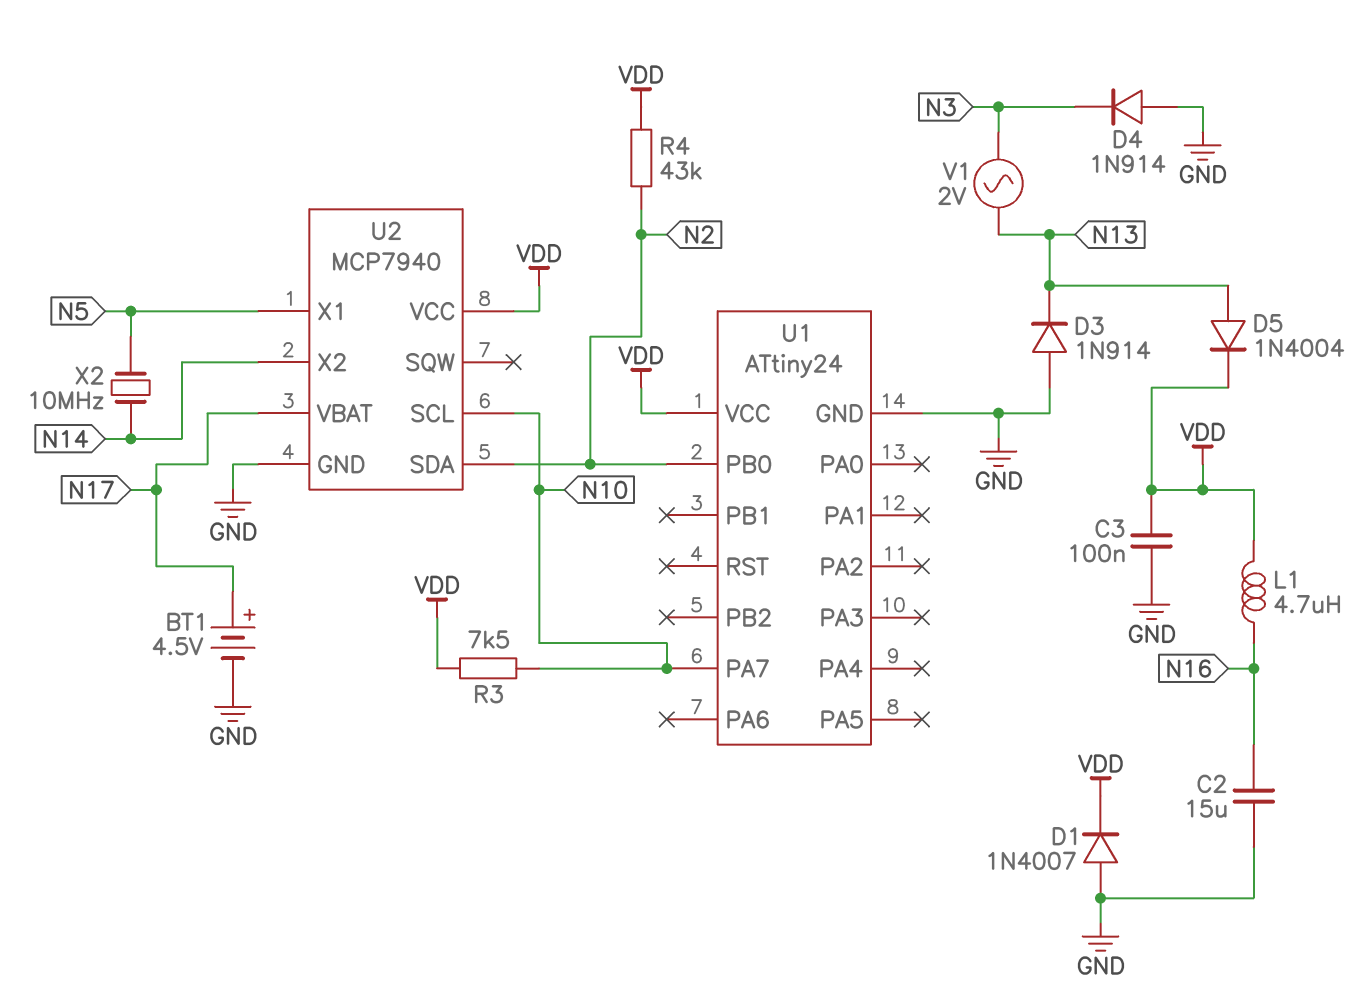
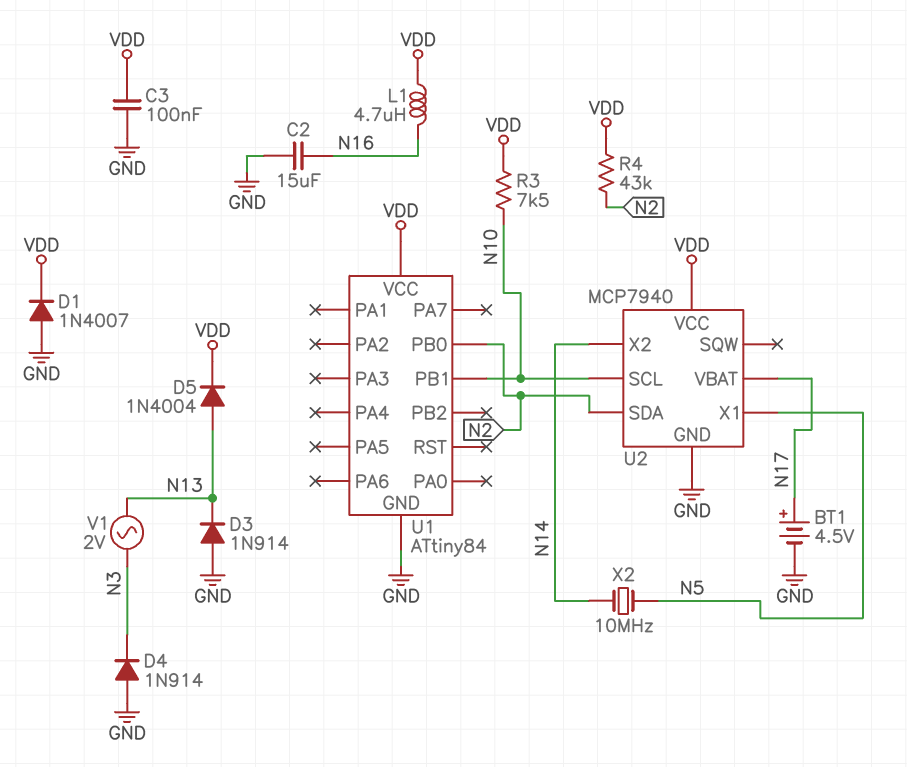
U1: ATtiny24 -> ATtiny84
U1 pin PA7: N10 -> none
U1 pin PB1: none -> N10

